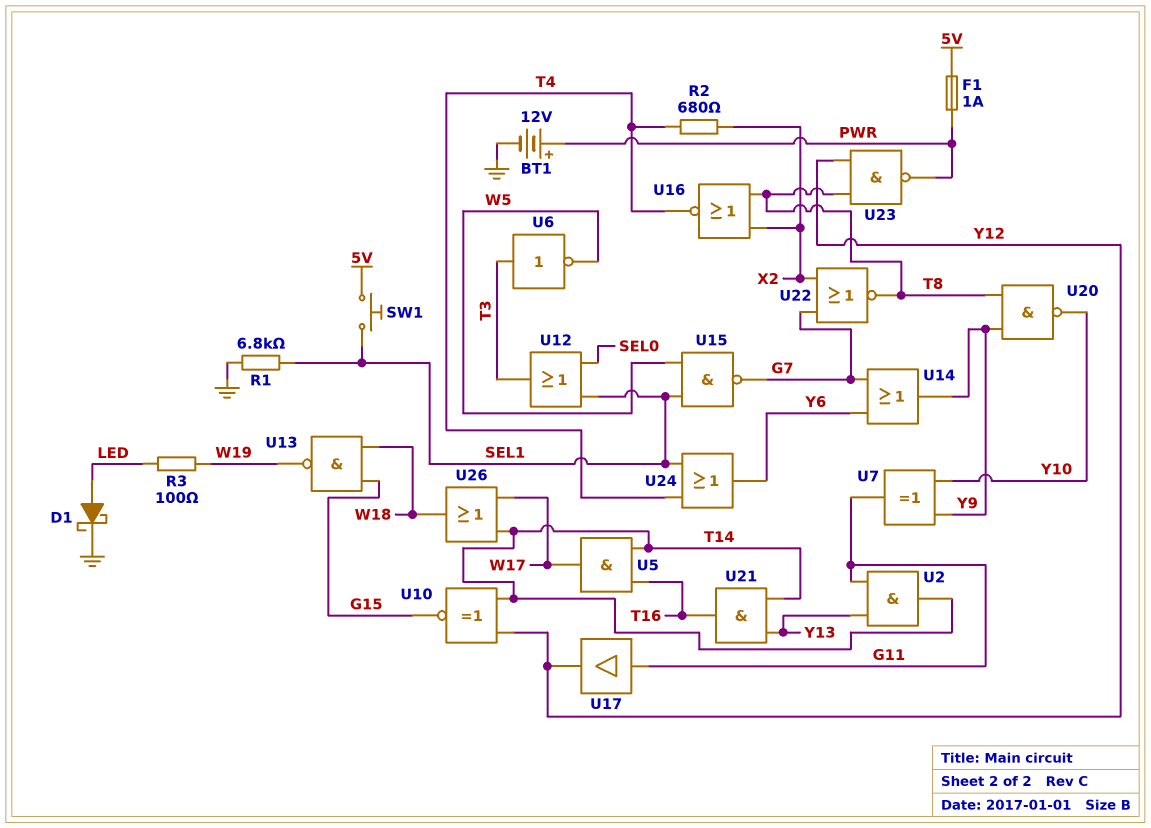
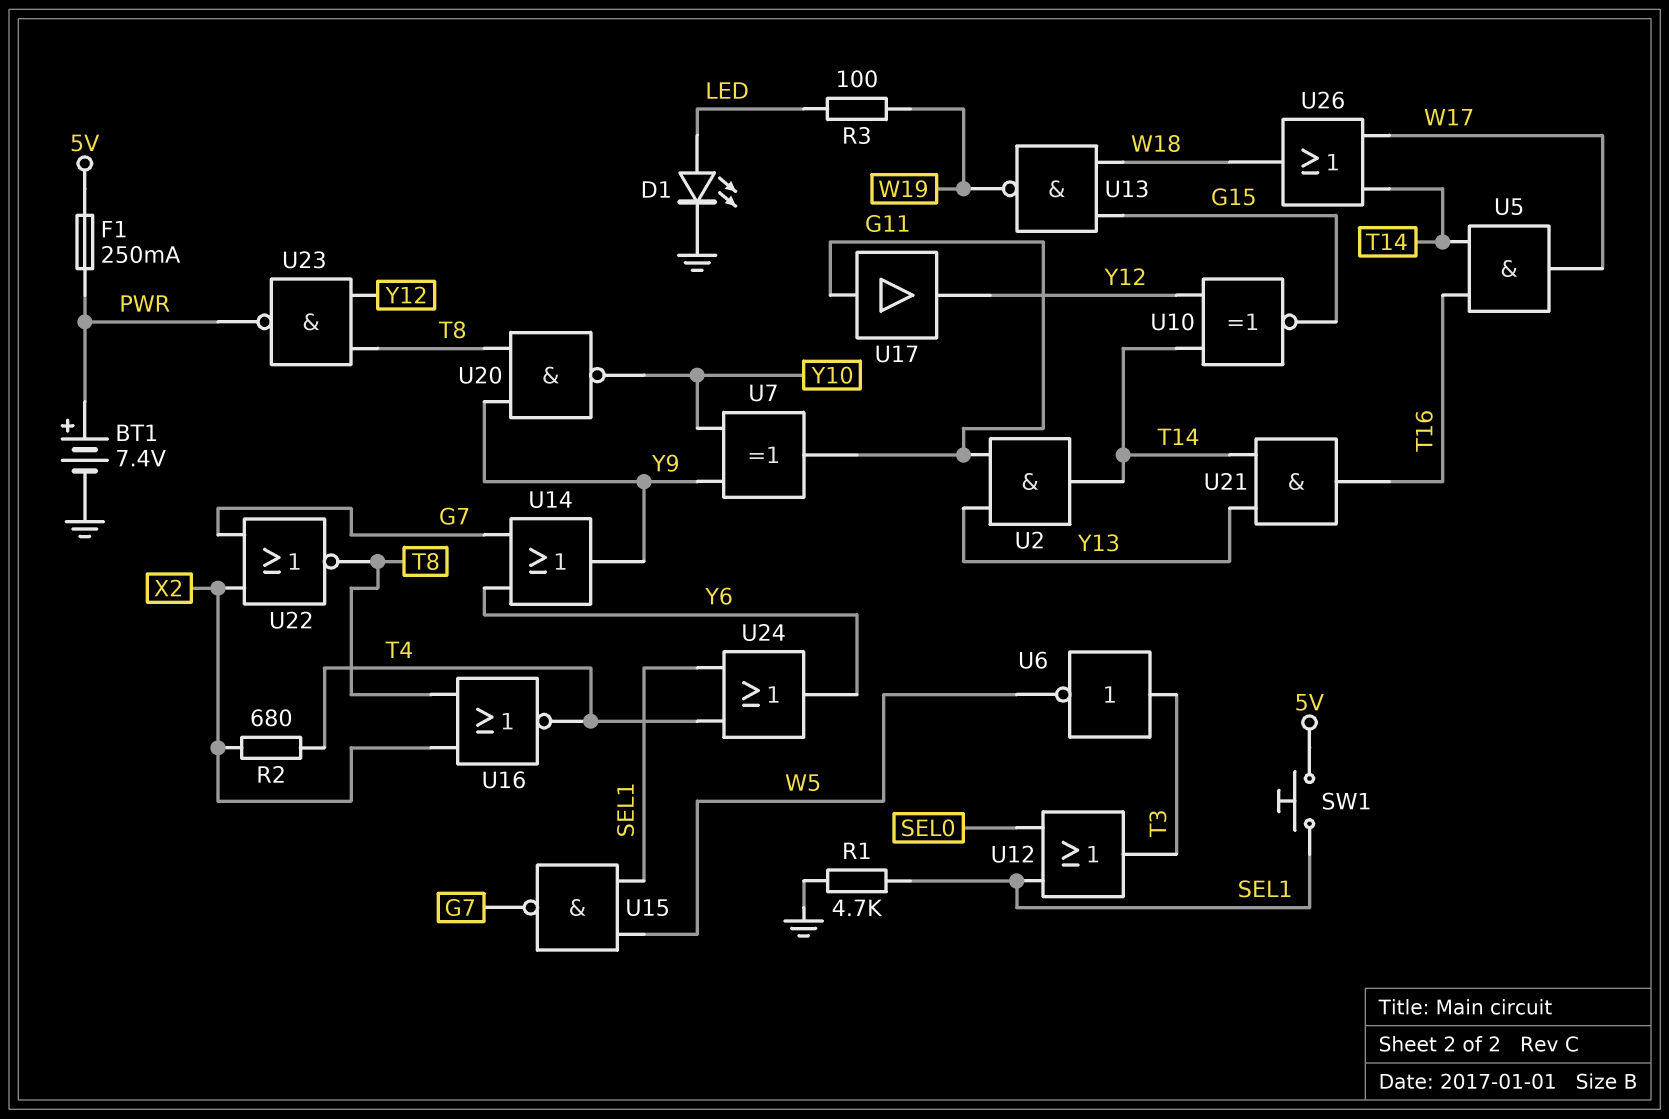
BT1: 12V (plus PWR, minus GND) -> 7.4V (plus PWR, minus GND)
D1: schottky (A LED, K GND) -> LED (A LED, K GND)
F1: 1A (5V, PWR) -> 250mA (5V, PWR)
R1: 6.8k (GND, SEL1) -> 4.7k (GND, SEL1)

